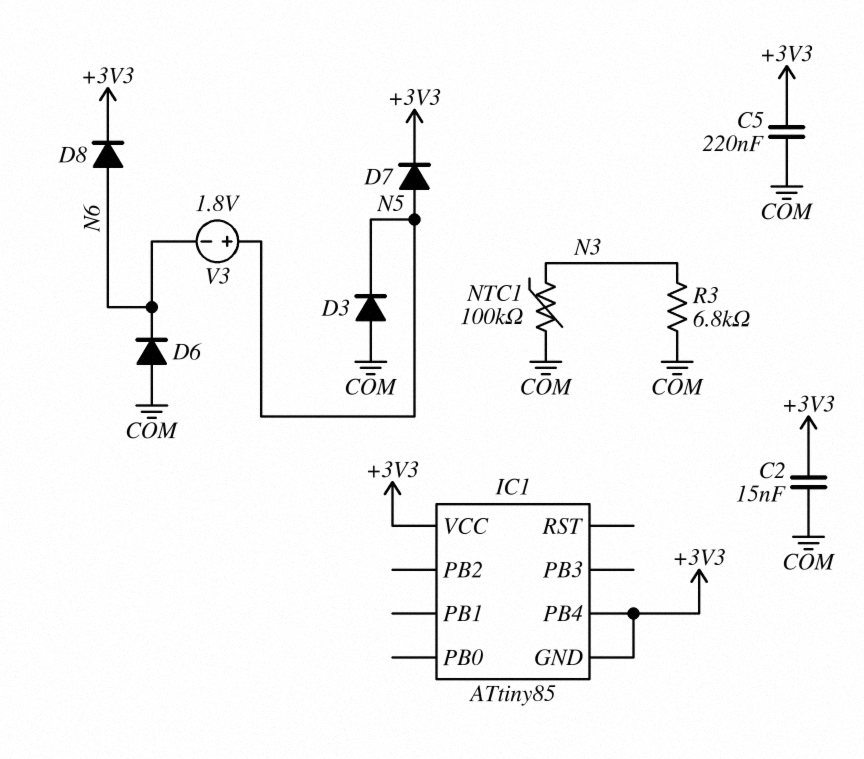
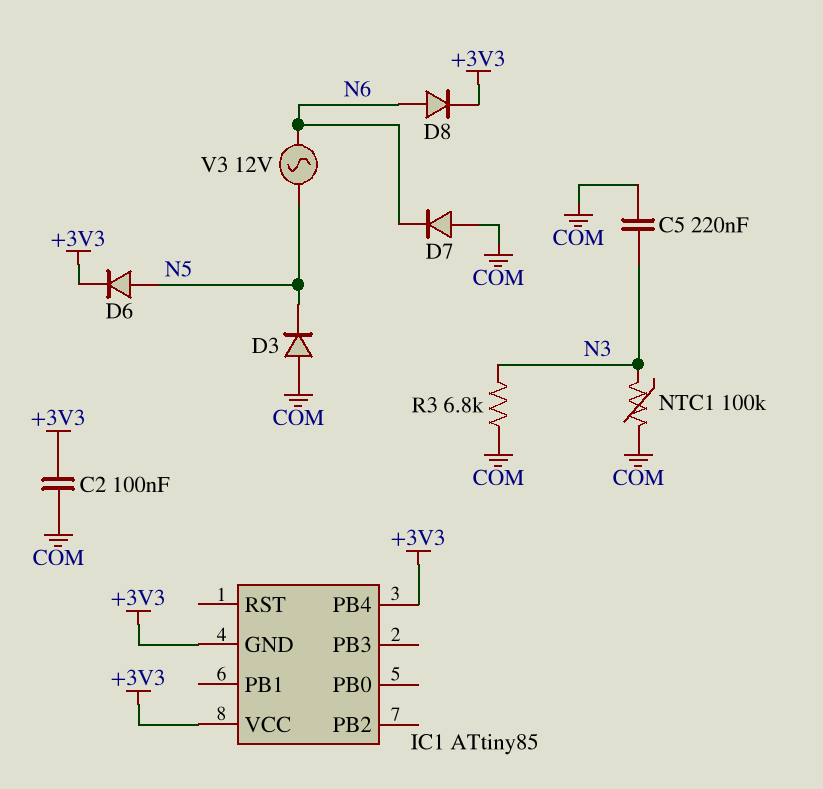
C2: 15nF (+3V3, COM) -> 100nF (+3V3, COM)
C5: 220nF (+3V3, COM) -> 220nF (COM, N3)
D6: diode (A COM, K N6) -> diode (A N5, K +3V3)
D7: diode (A N5, K +3V3) -> diode (A COM, K N6)
V3: 1.8V (plus N5, minus N6) -> AC 12V (N5, N6)

